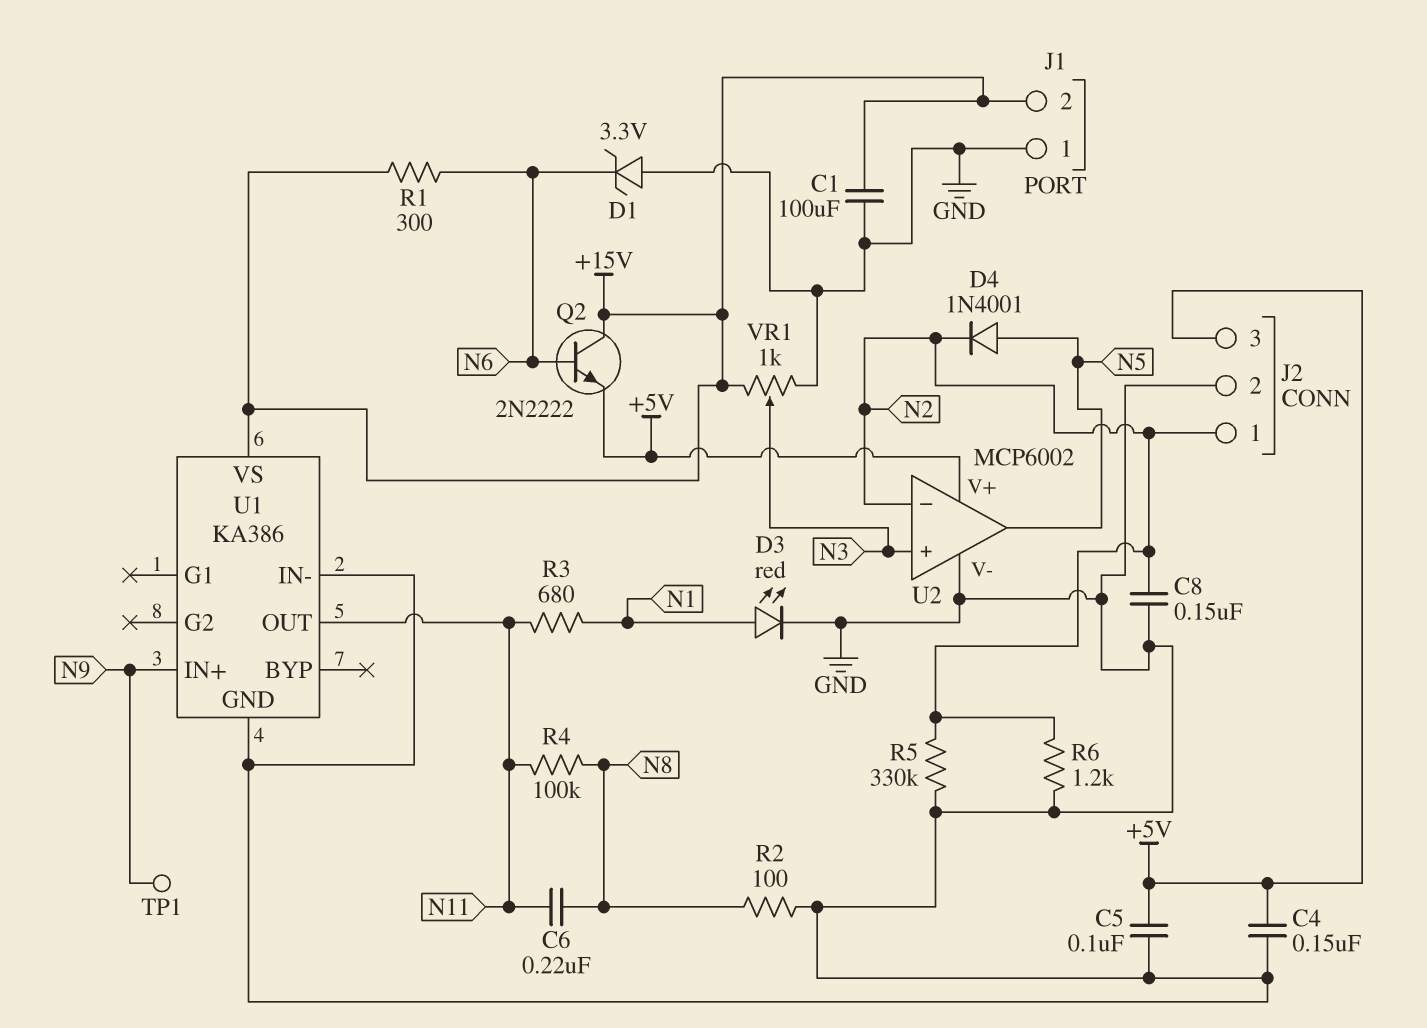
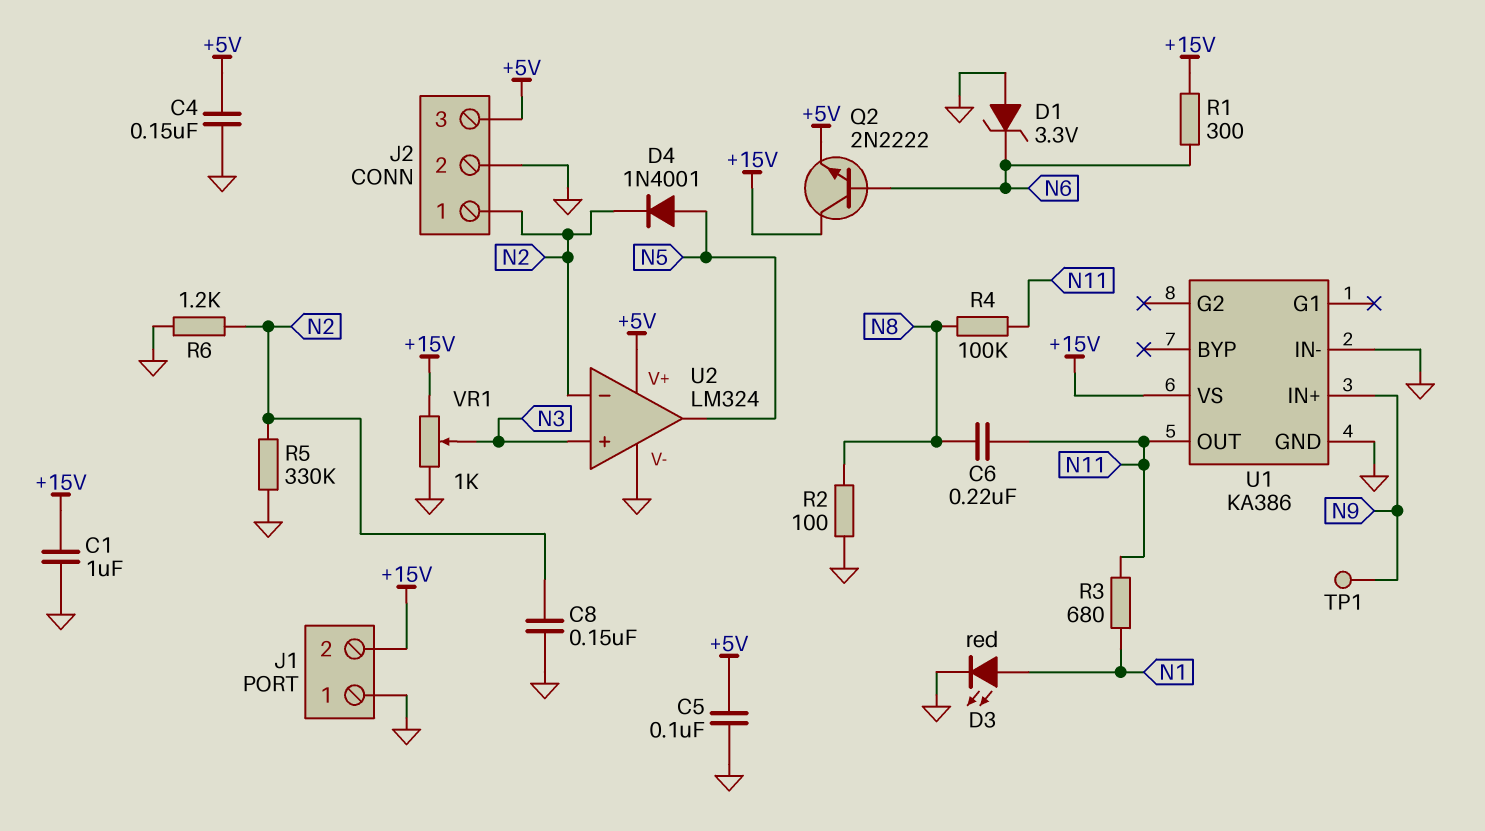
C1: 100uF (+15V, GND) -> 1uF (+15V, GND)
U2: MCP6002 -> LM324

